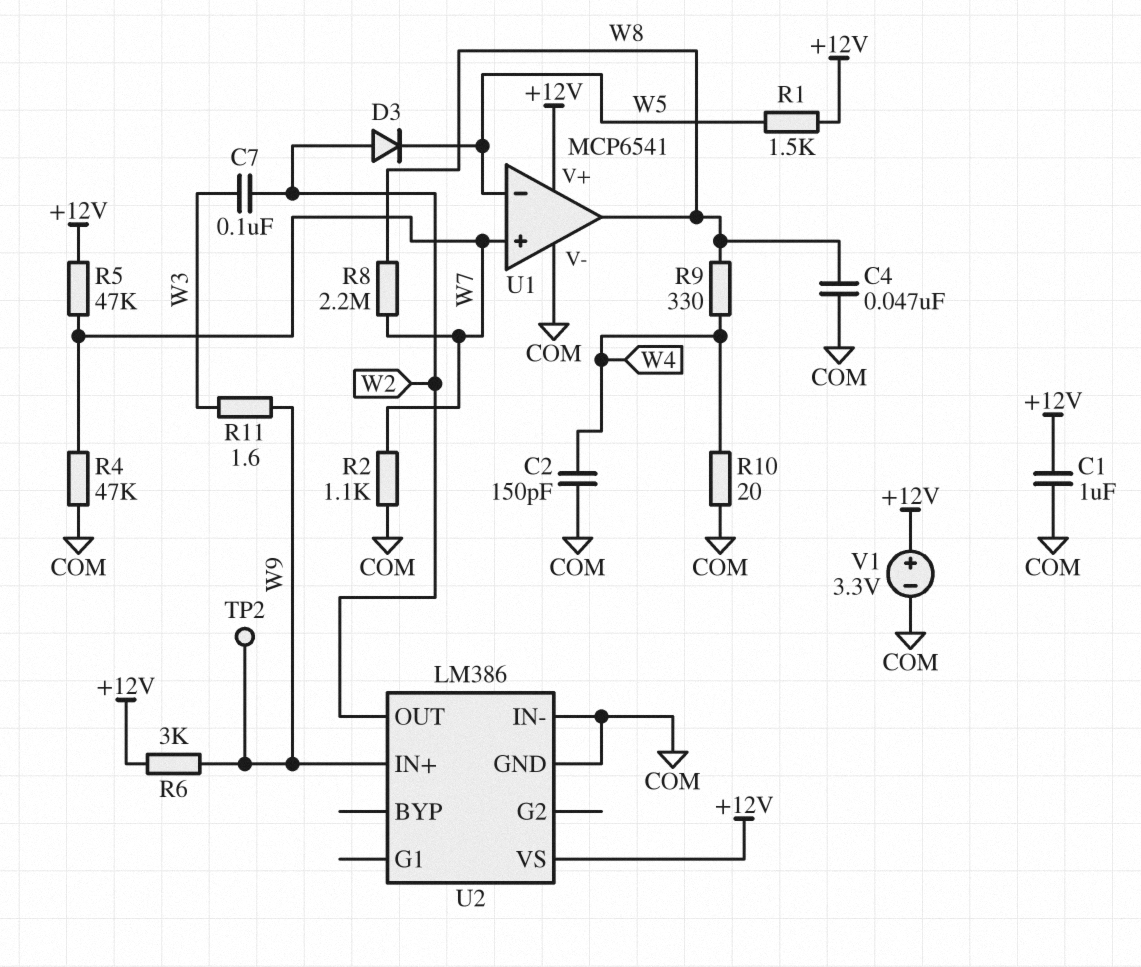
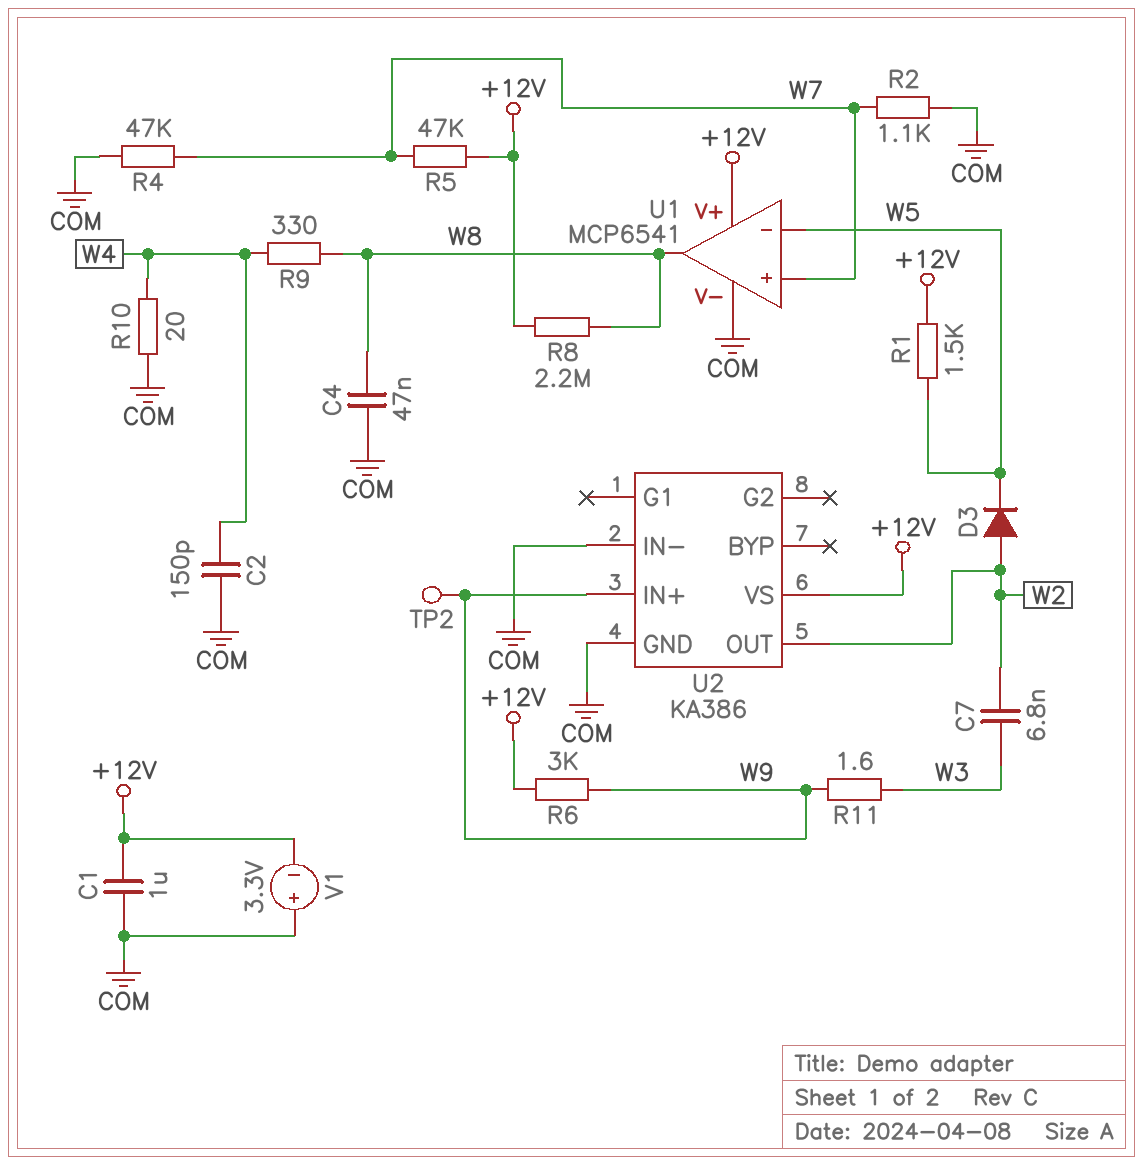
C7: 100nF (W2, W3) -> 6.8nF (W2, W3)
R8: 2.2M (W7, W8) -> 2.2M (+12V, W8)
U2: LM386 -> KA386
V1: 3.3V (plus +12V, minus COM) -> 3.3V (plus COM, minus +12V)

